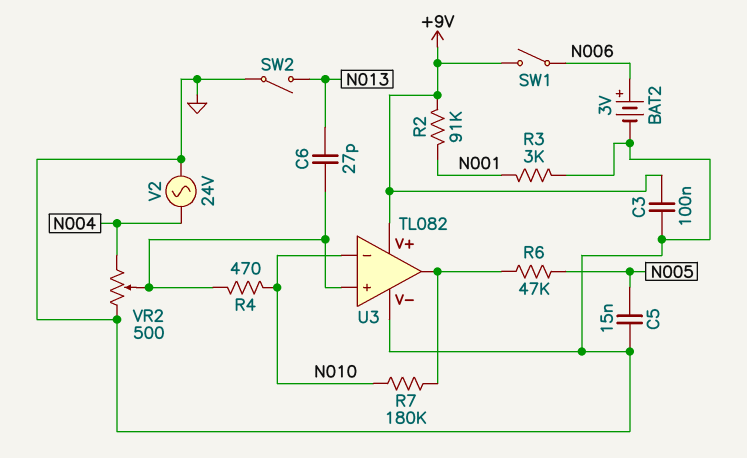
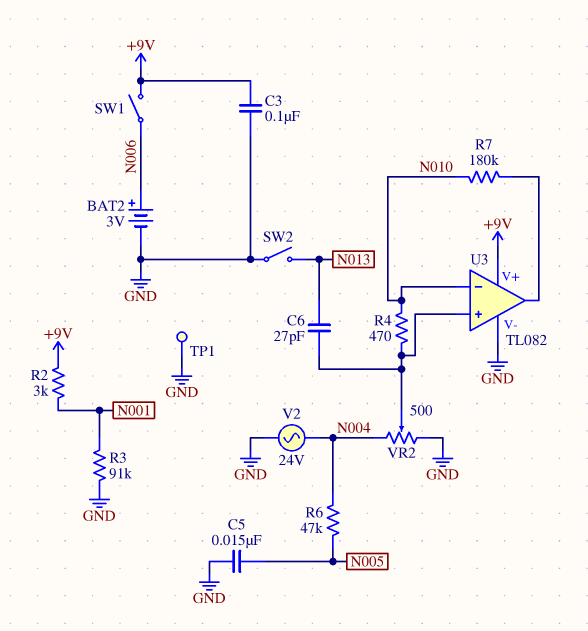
R2: 91k (+9V, N001) -> 3k (+9V, N001)
R3: 3k (GND, N001) -> 91k (GND, N001)
R6: 47k (N005, U3/out) -> 47k (N004, N005)
TP1: none -> test point (GND)

